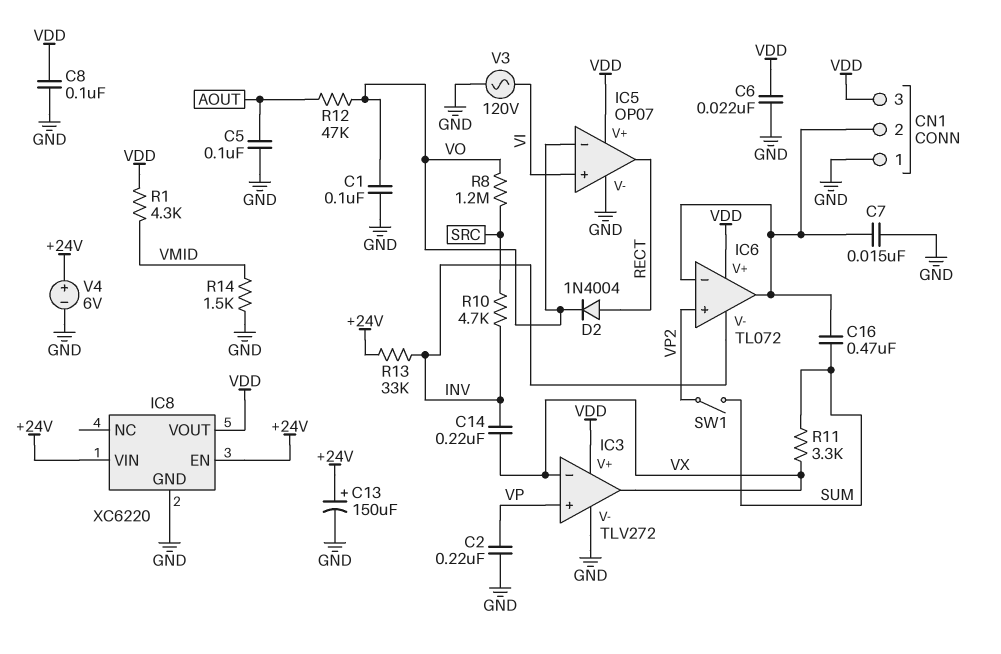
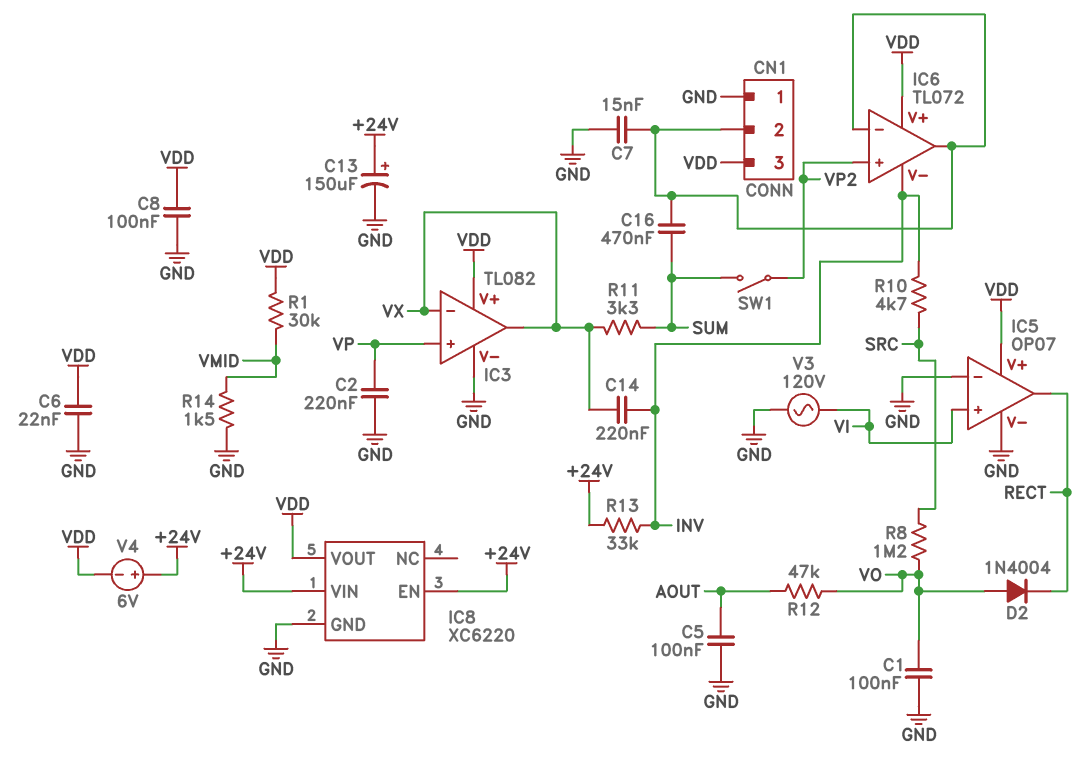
D2: diode 1N4004 (A RECT, K VO) -> diode 1N4004 (A VO, K RECT)
IC3: TLV272 -> TL082
IC5 pin in-: VO -> GND
R1: 4.3k (VDD, VMID) -> 30k (VDD, VMID)
V4: 6V (plus +24V, minus GND) -> 6V (plus +24V, minus VDD)

